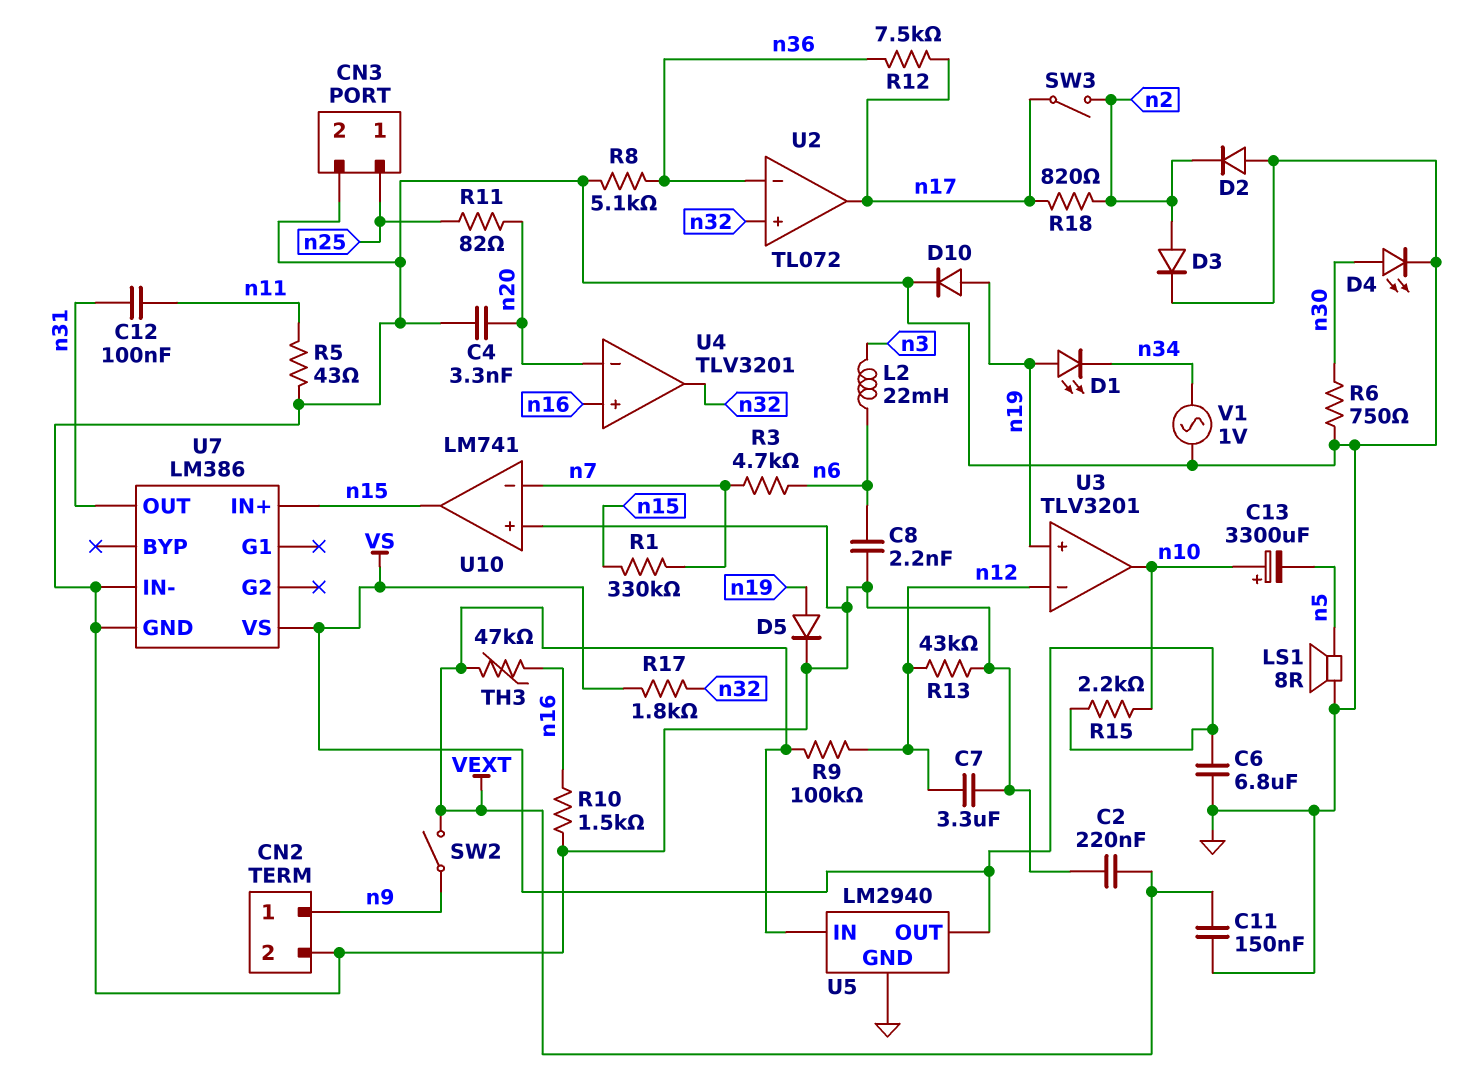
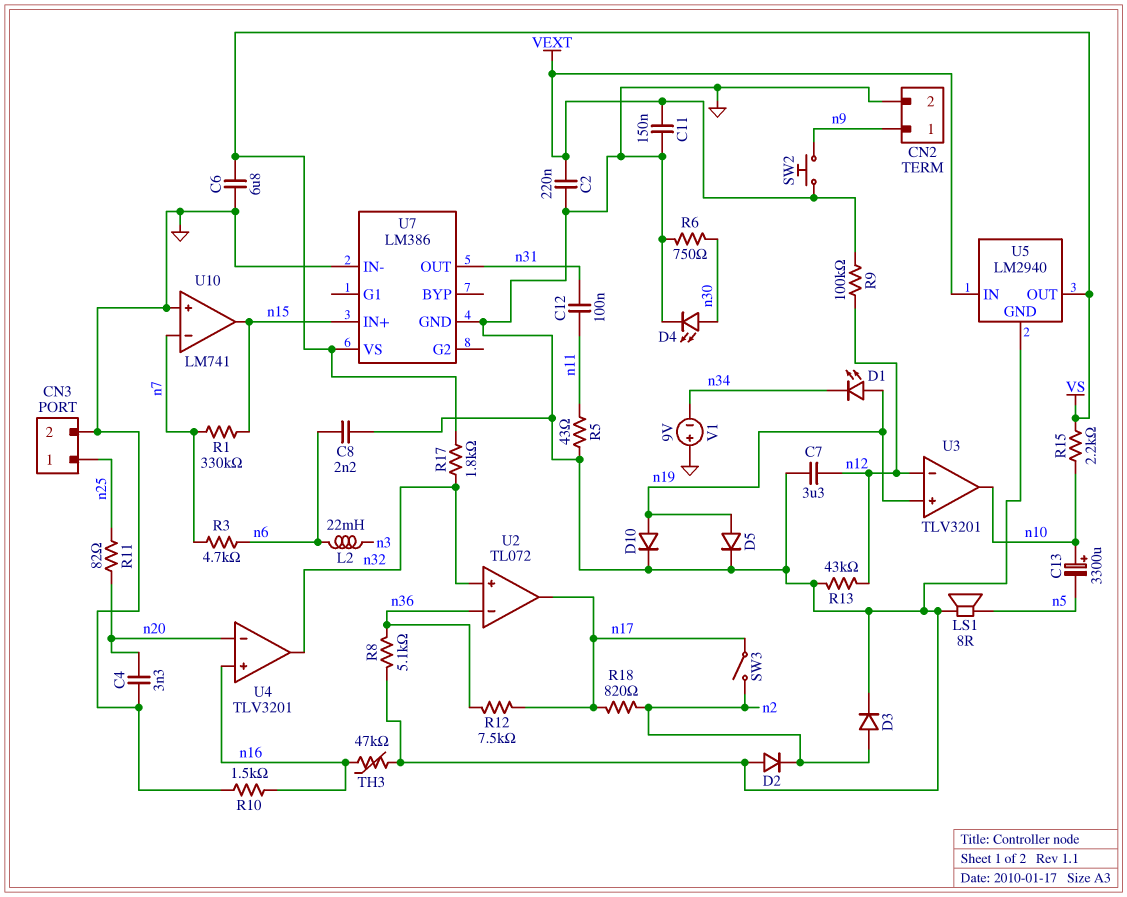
SW2: switch (VEXT, n9) -> button (VEXT, n9)
TH3: 47k (VEXT, n16) -> 47k (GND, n16)
V1: AC 1V (GND, n34) -> 9V (plus GND, minus n34)

